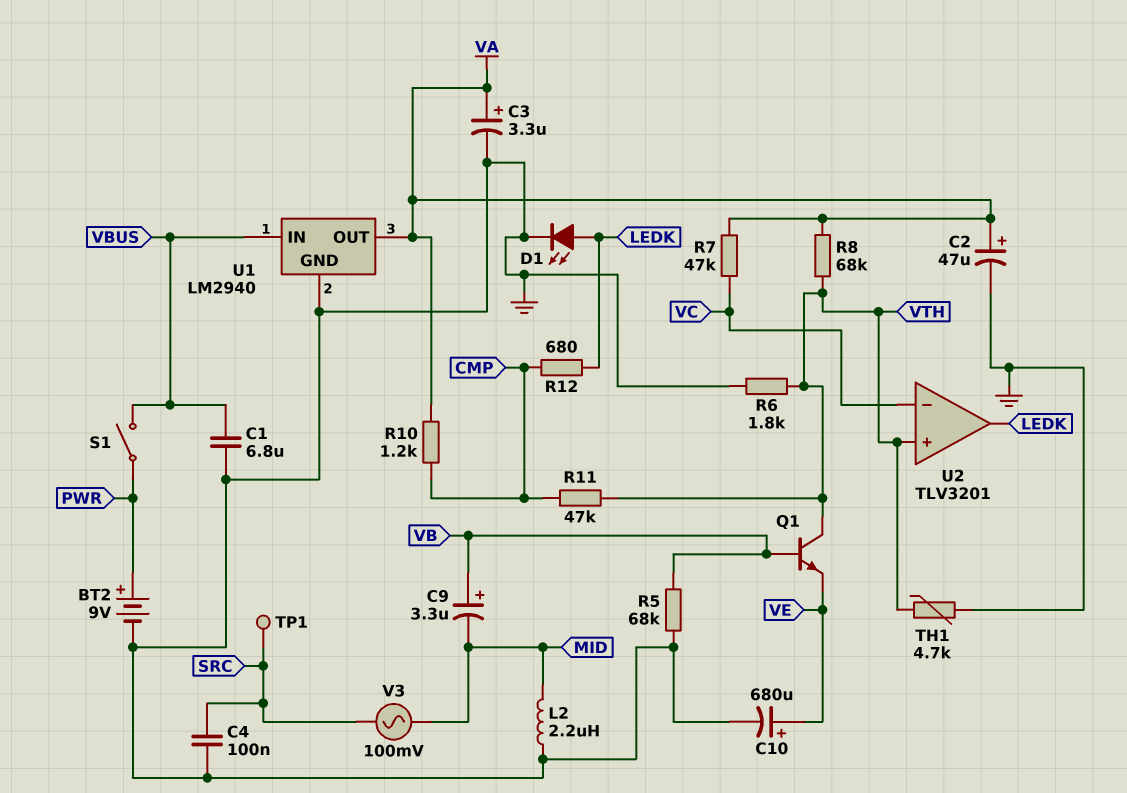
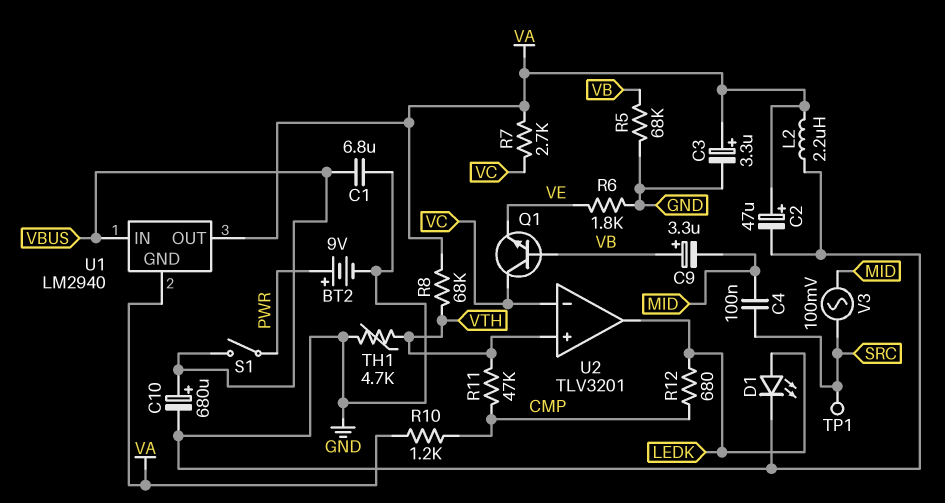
C4: 100nF (GND, SRC) -> 100nF (MID, SRC)
C10: 680uF (plus VE, minus GND) -> 680uF (plus VBUS, minus GND)
L2: 2.2uH (GND, MID) -> 2.2uH (GND, VA)
Q1: NPN (B VB, C VTH, E VE) -> NPN (B VB, C VC, E VE)
R6: 1.8k (GND, VTH) -> 1.8k (GND, VE)
R7: 47k (VA, VC) -> 2.7k (VA, VC)
U1 pin GND: GND -> VA

